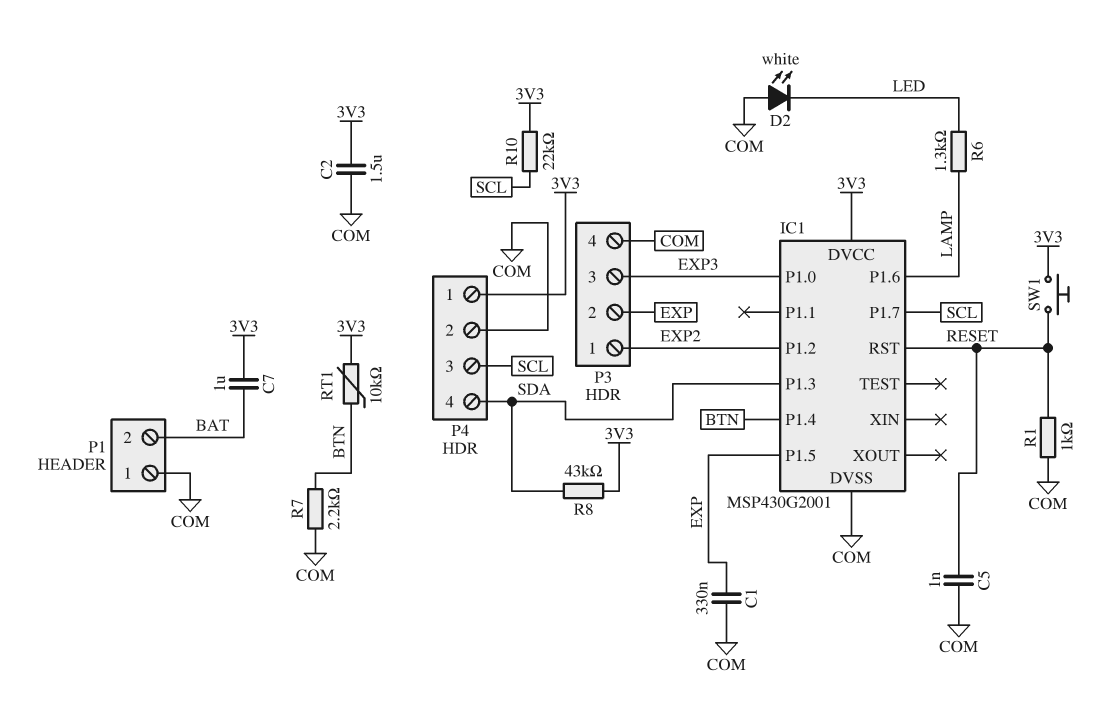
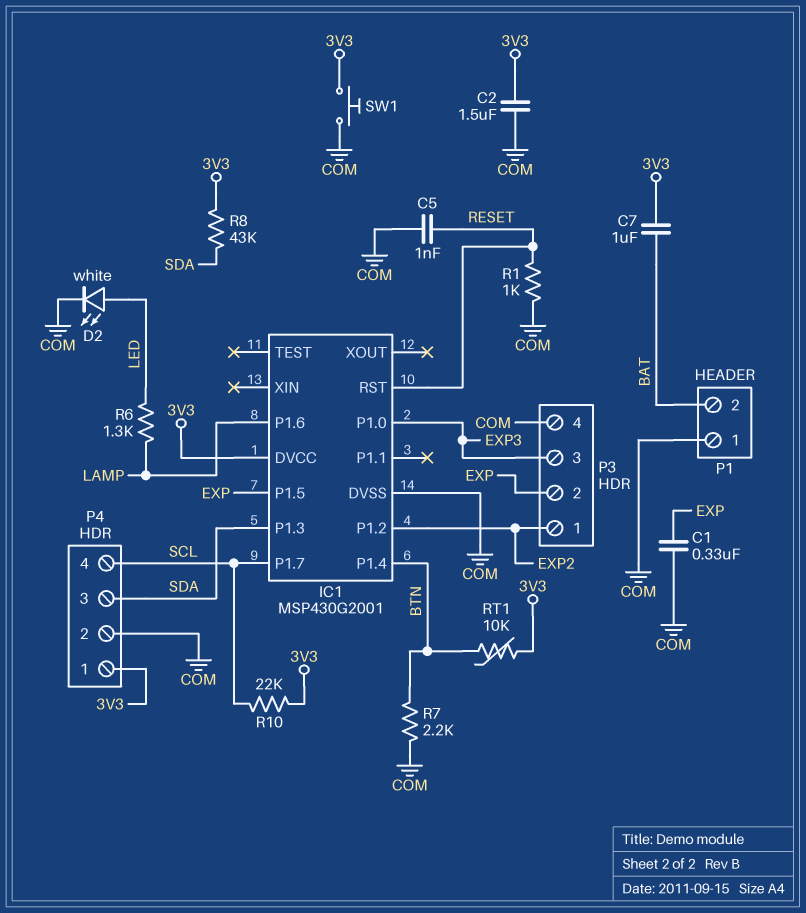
D2: LED white (A COM, K LED) -> LED white (A LED, K COM)
P4 pin 3: SCL -> SDA
P4 pin 4: SDA -> SCL
SW1: button (3V3, RESET) -> button (3V3, COM)

